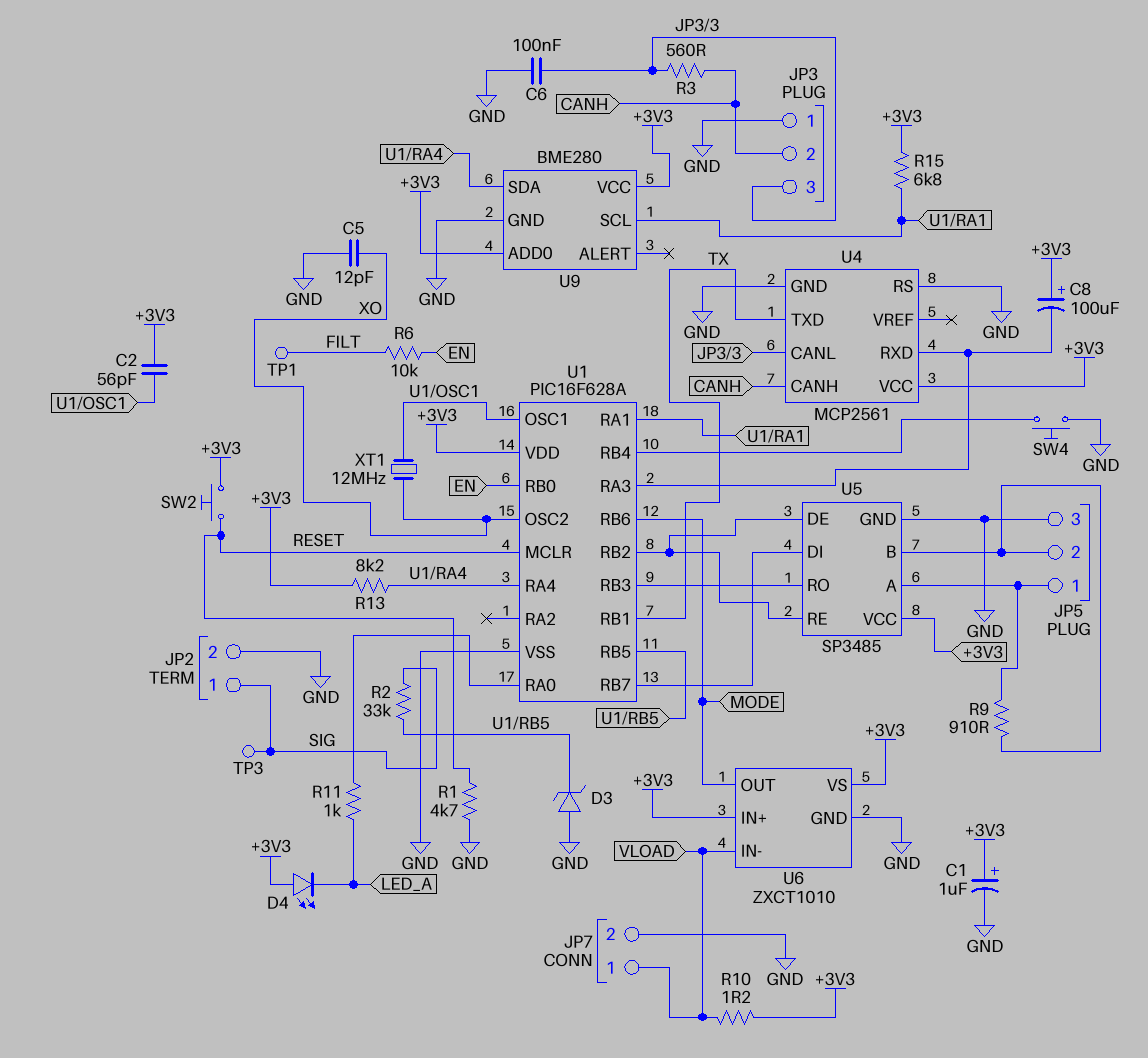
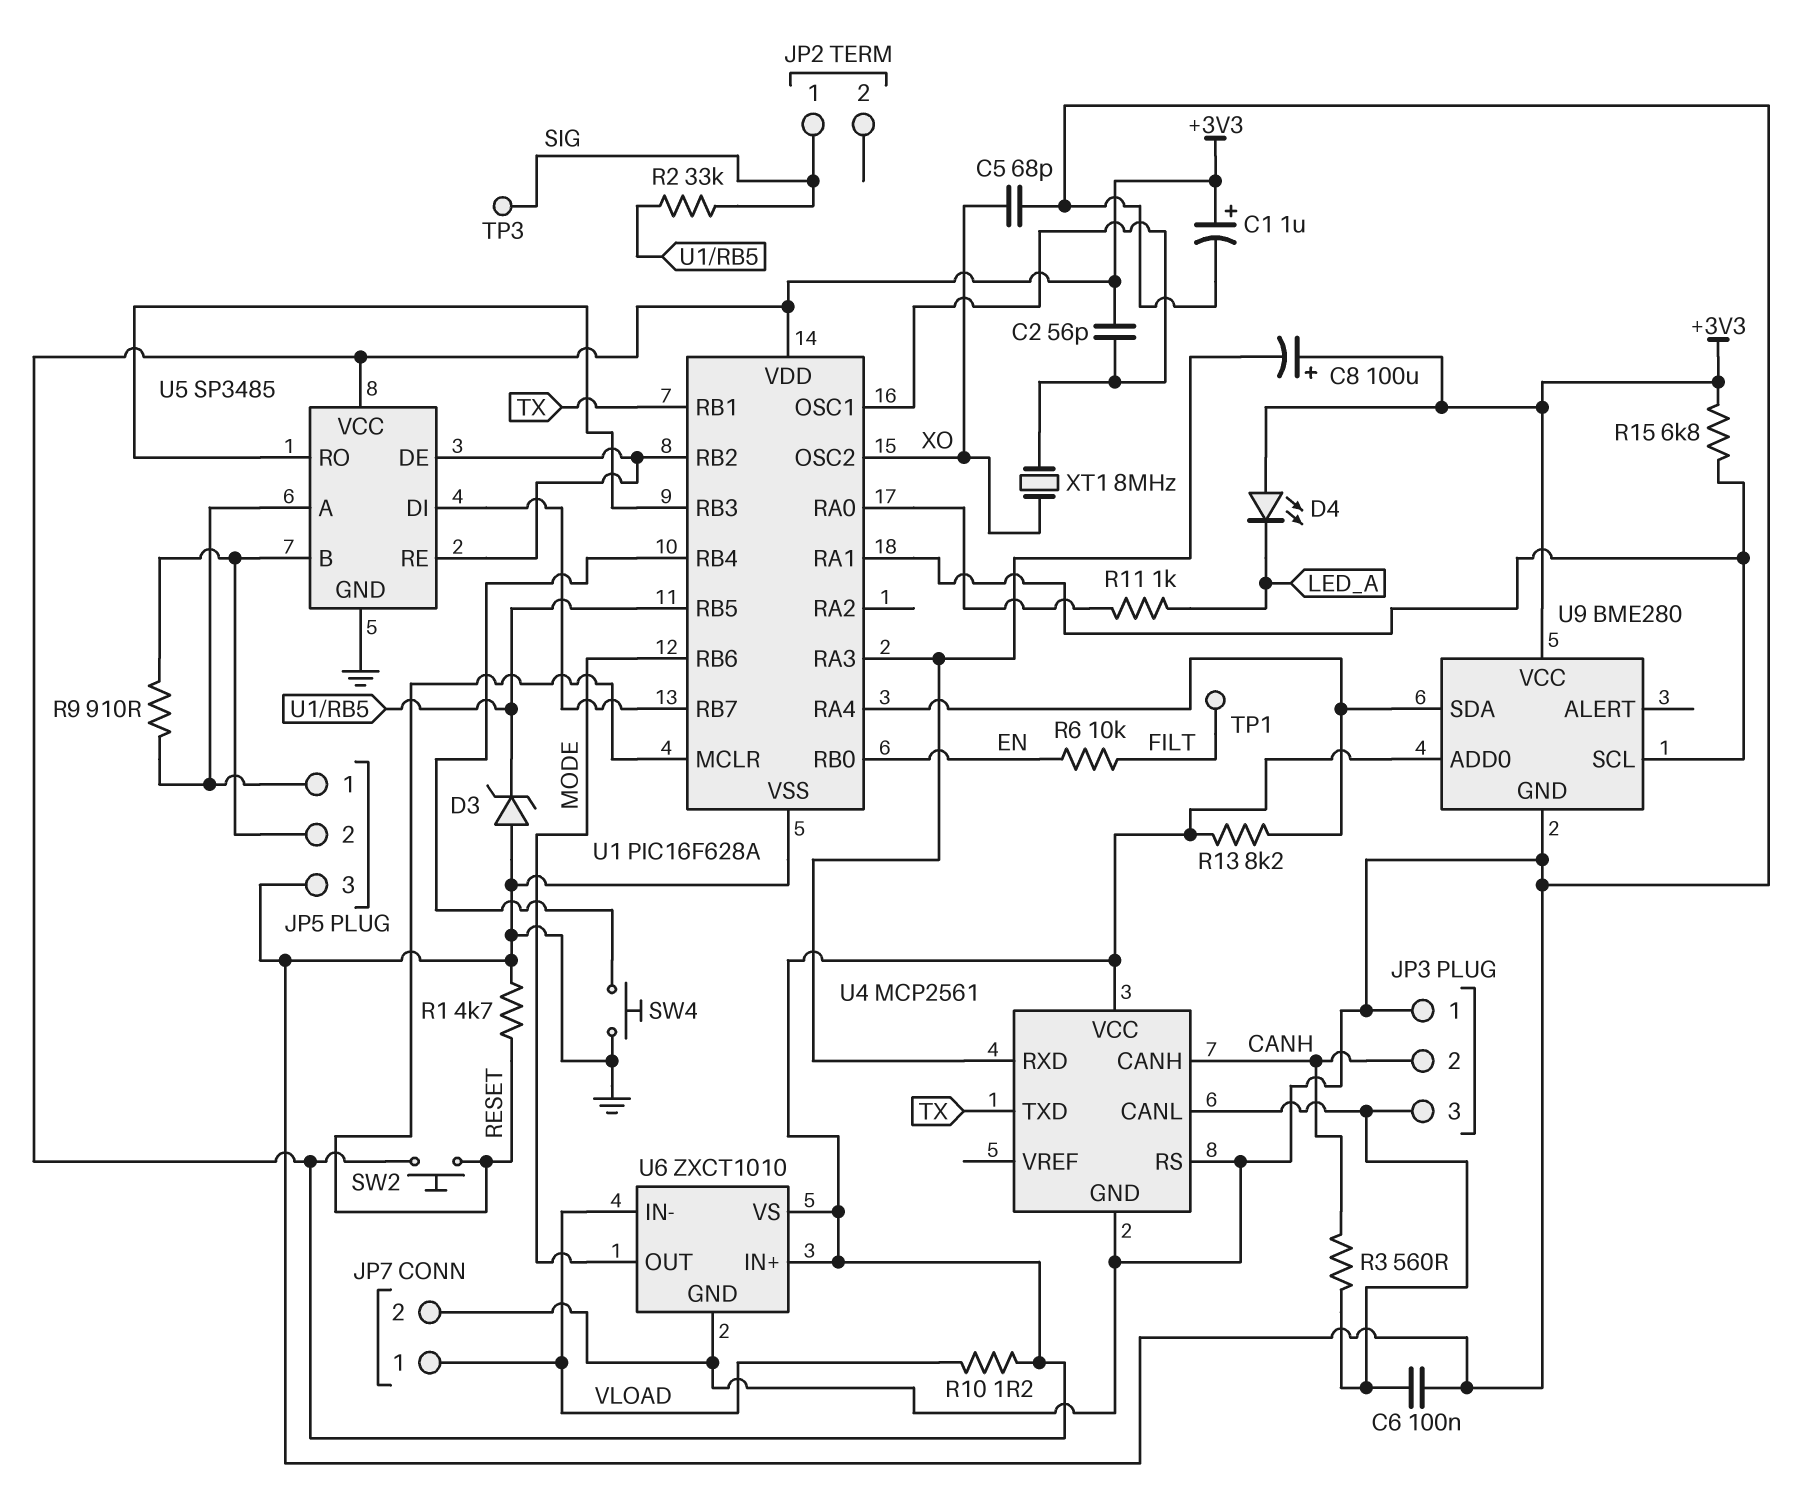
C5: 12pF (GND, XO) -> 68pF (GND, XO)
JP2 pin 2: GND -> none
XT1: 12MHz (U1/OSC1, XO) -> 8MHz (U1/OSC1, XO)

